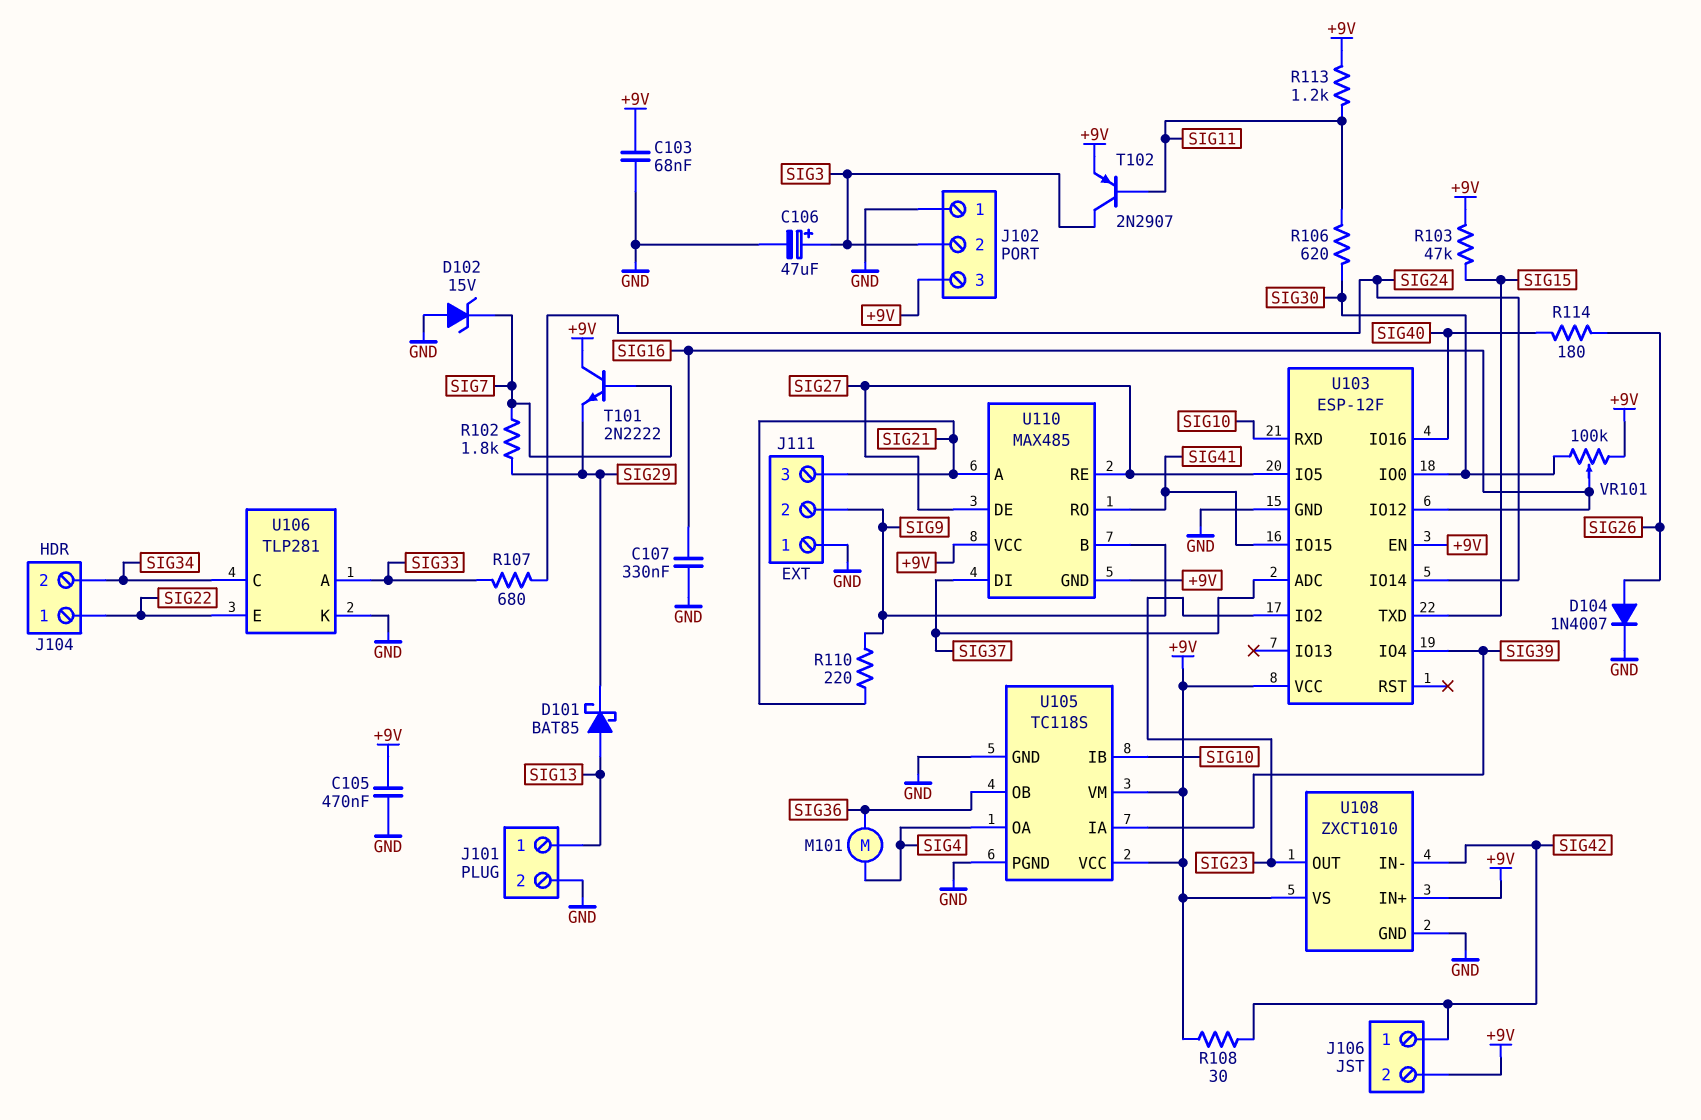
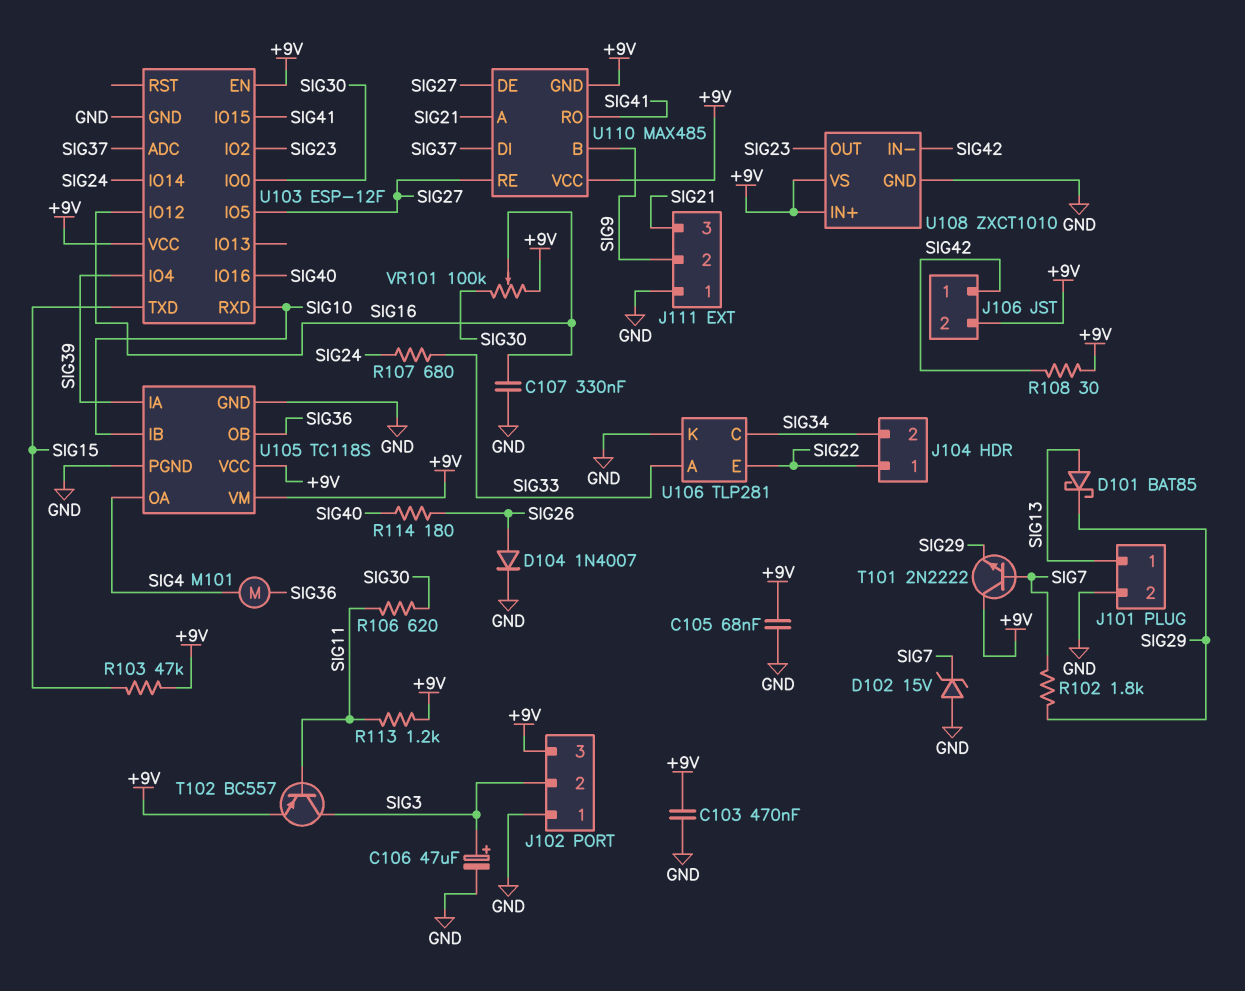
C103: 68nF (+9V, GND) -> 470nF (+9V, GND)
C105: 470nF (+9V, GND) -> 68nF (+9V, GND)
R110: 220 (SIG9, SIG21) -> none
T102: PNP 2N2907 (B SIG11, C SIG3, E +9V) -> PNP BC557 (B SIG11, C SIG3, E +9V)

